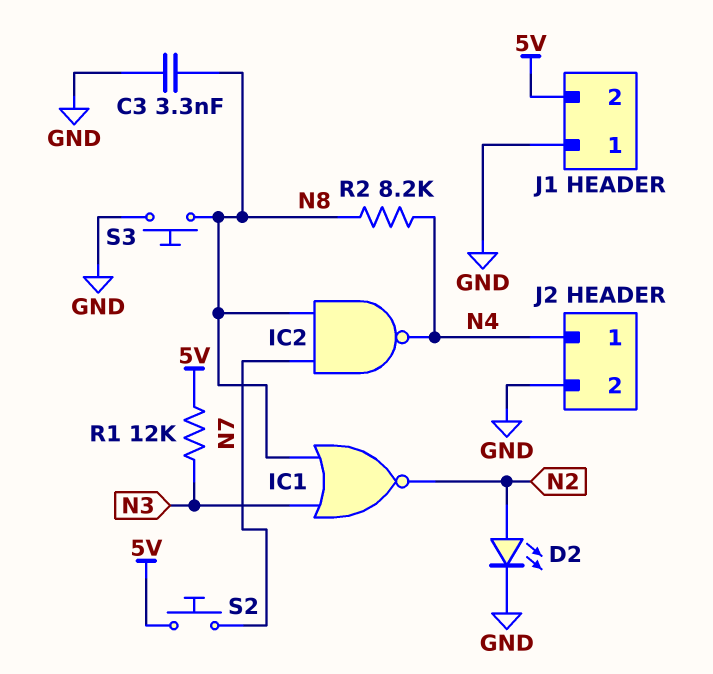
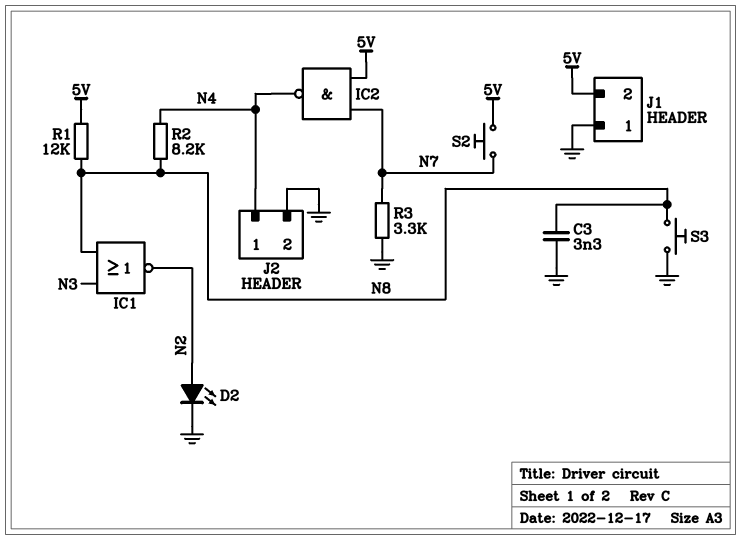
IC2: NAND (in N7, in N8, out N4) -> NAND (in 5V, in N7, out N4)
R1: 12k (5V, N3) -> 12k (5V, N8)
R3: none -> 3.3k (GND, N7)

